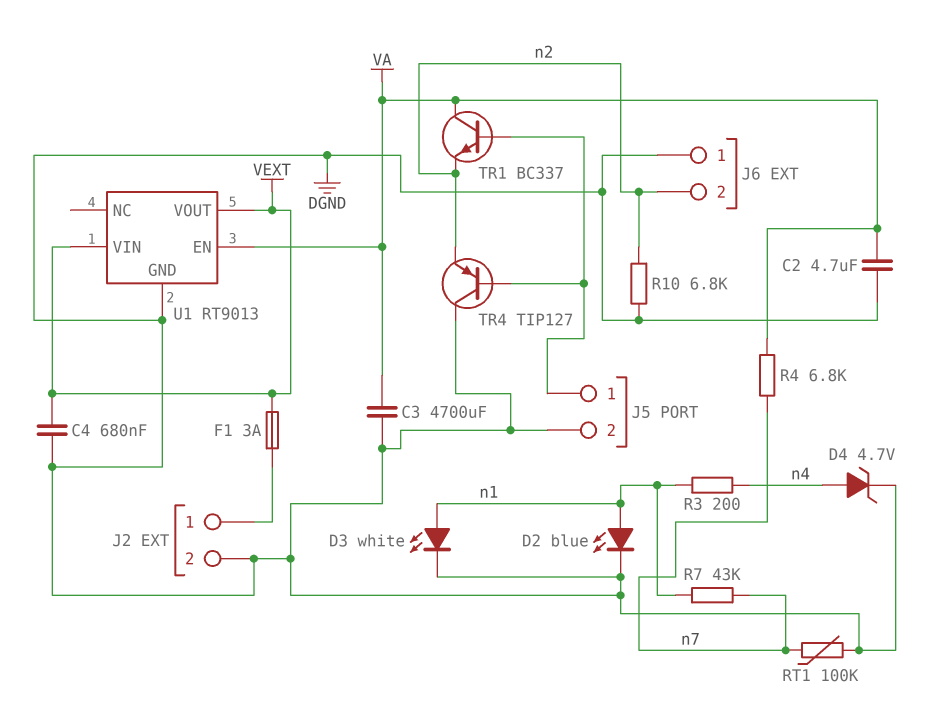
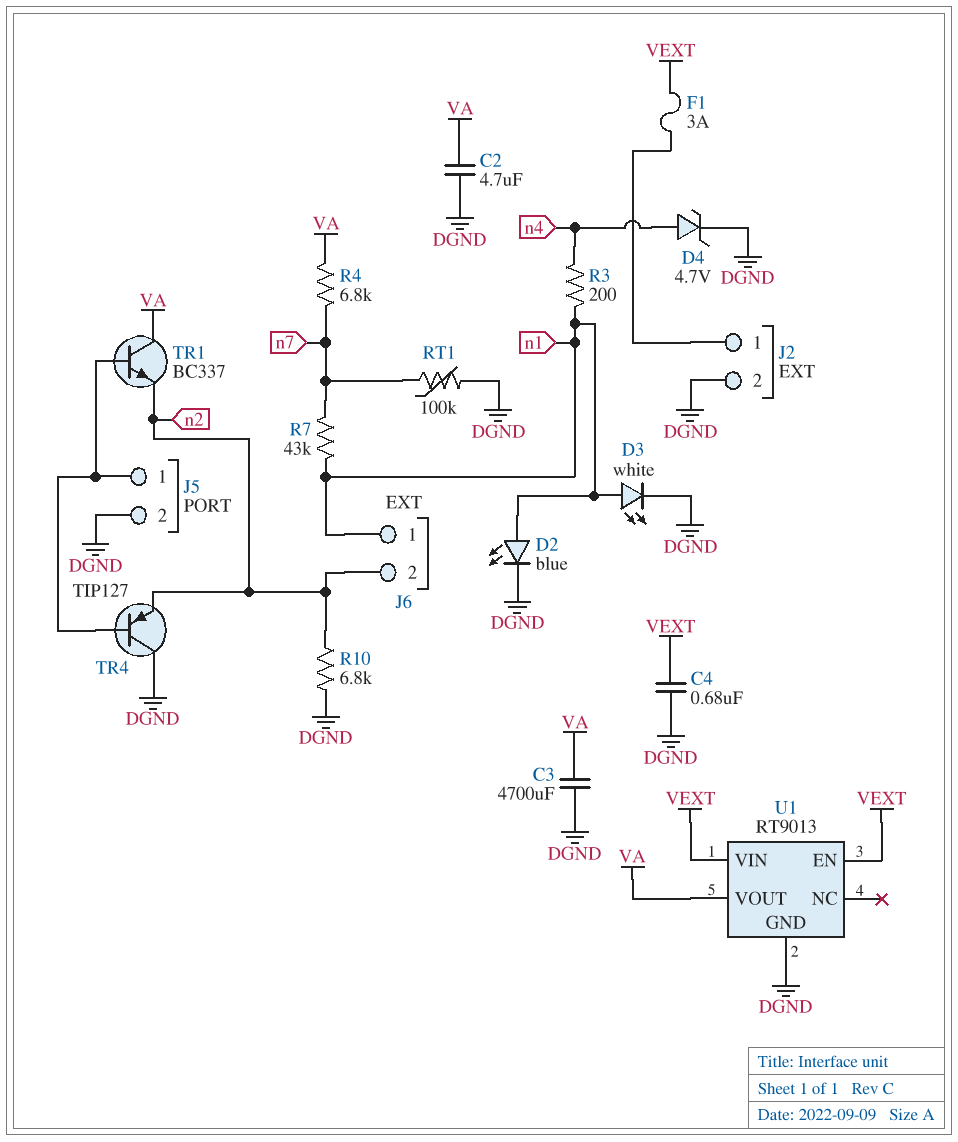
J6 pin 1: DGND -> n1
U1 pin EN: VA -> VEXT
U1 pin VOUT: VEXT -> VA

